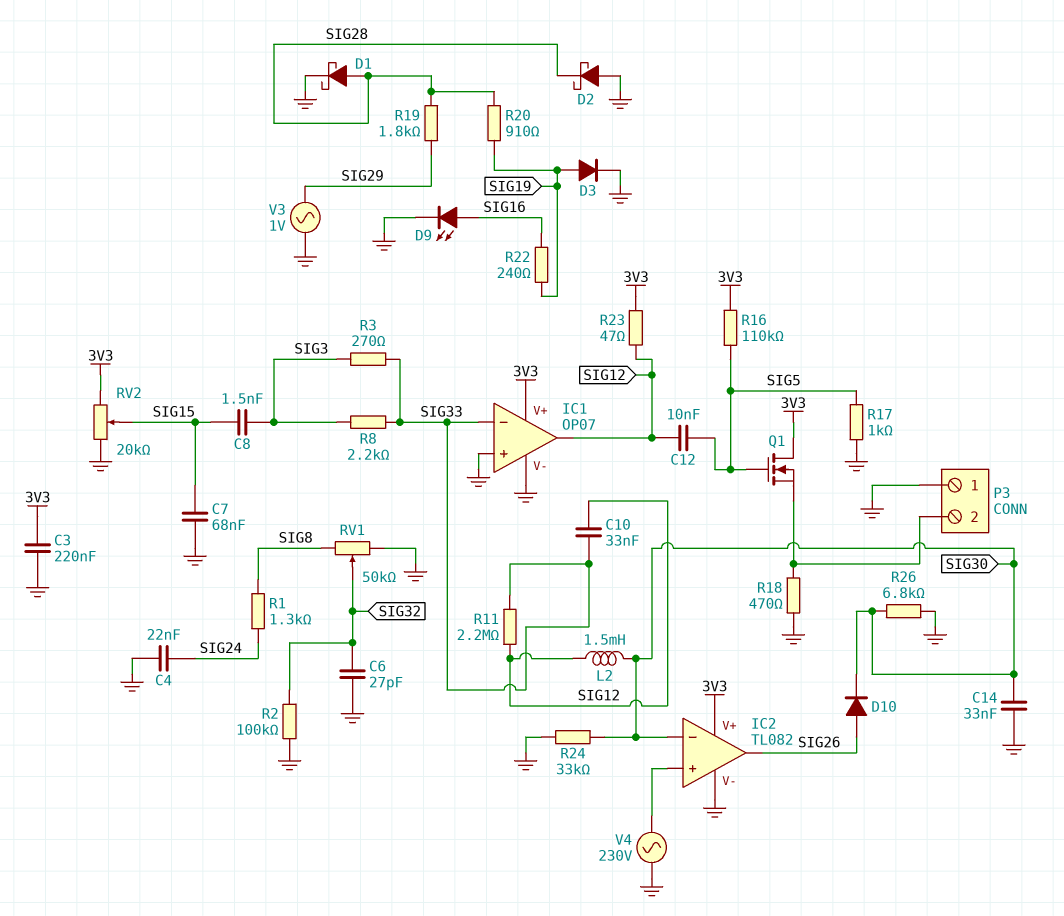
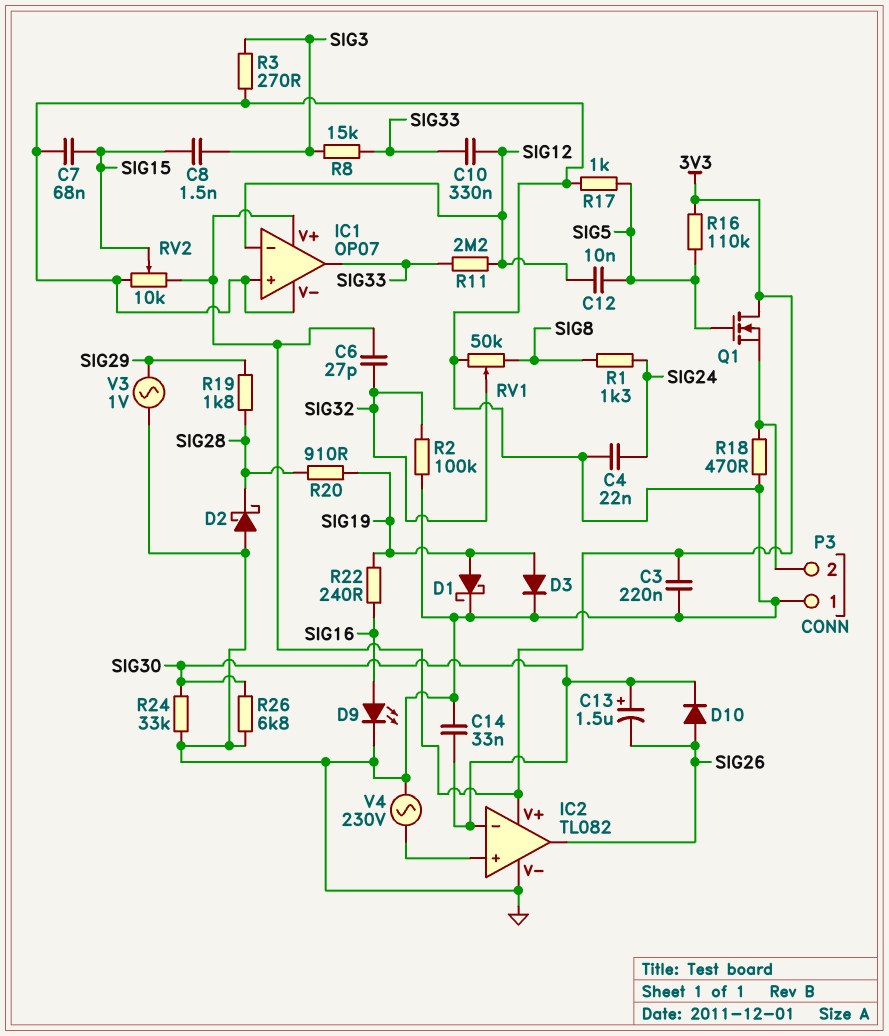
C6: 27pF (GND, SIG32) -> 27pF (3V3, SIG32)
C10: 33nF (SIG12, SIG33) -> 330nF (SIG12, SIG33)
C13: none -> 1.5uF (plus SIG30, minus SIG26)
D1: schottky (A SIG28, K GND) -> schottky (A SIG19, K GND)
IC1 pin in-: SIG33 -> SIG12
IC1 pin out: SIG12 -> SIG33
L2: 1.5mH (SIG12, SIG30) -> none
R3: 270 (SIG3, SIG33) -> 270 (GND, SIG3)
R8: 2.2k (SIG3, SIG33) -> 15k (SIG3, SIG33)
R23: 47 (3V3, SIG12) -> none
RV2: 20k (3V3, GND, wiper SIG15) -> 10k (3V3, GND, wiper SIG15)

